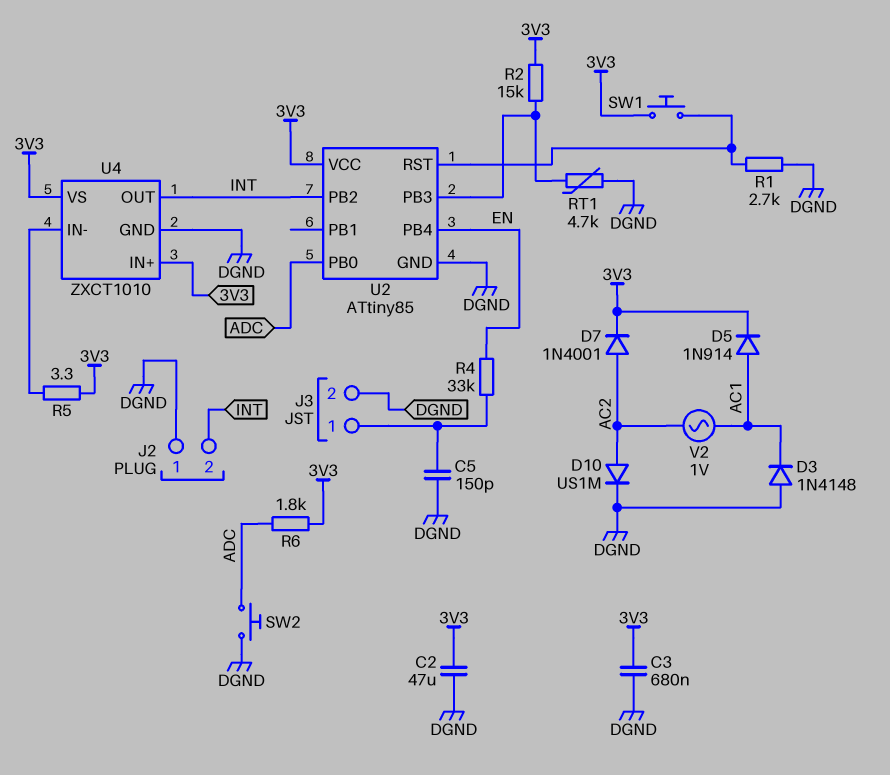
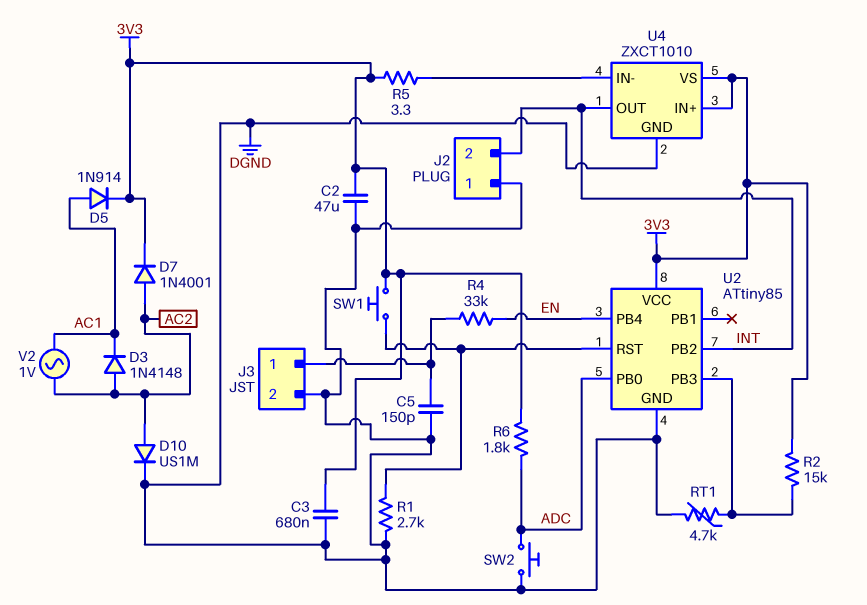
D3: diode 1N4148 (A DGND, K AC1) -> diode 1N4148 (A AC2, K AC1)

